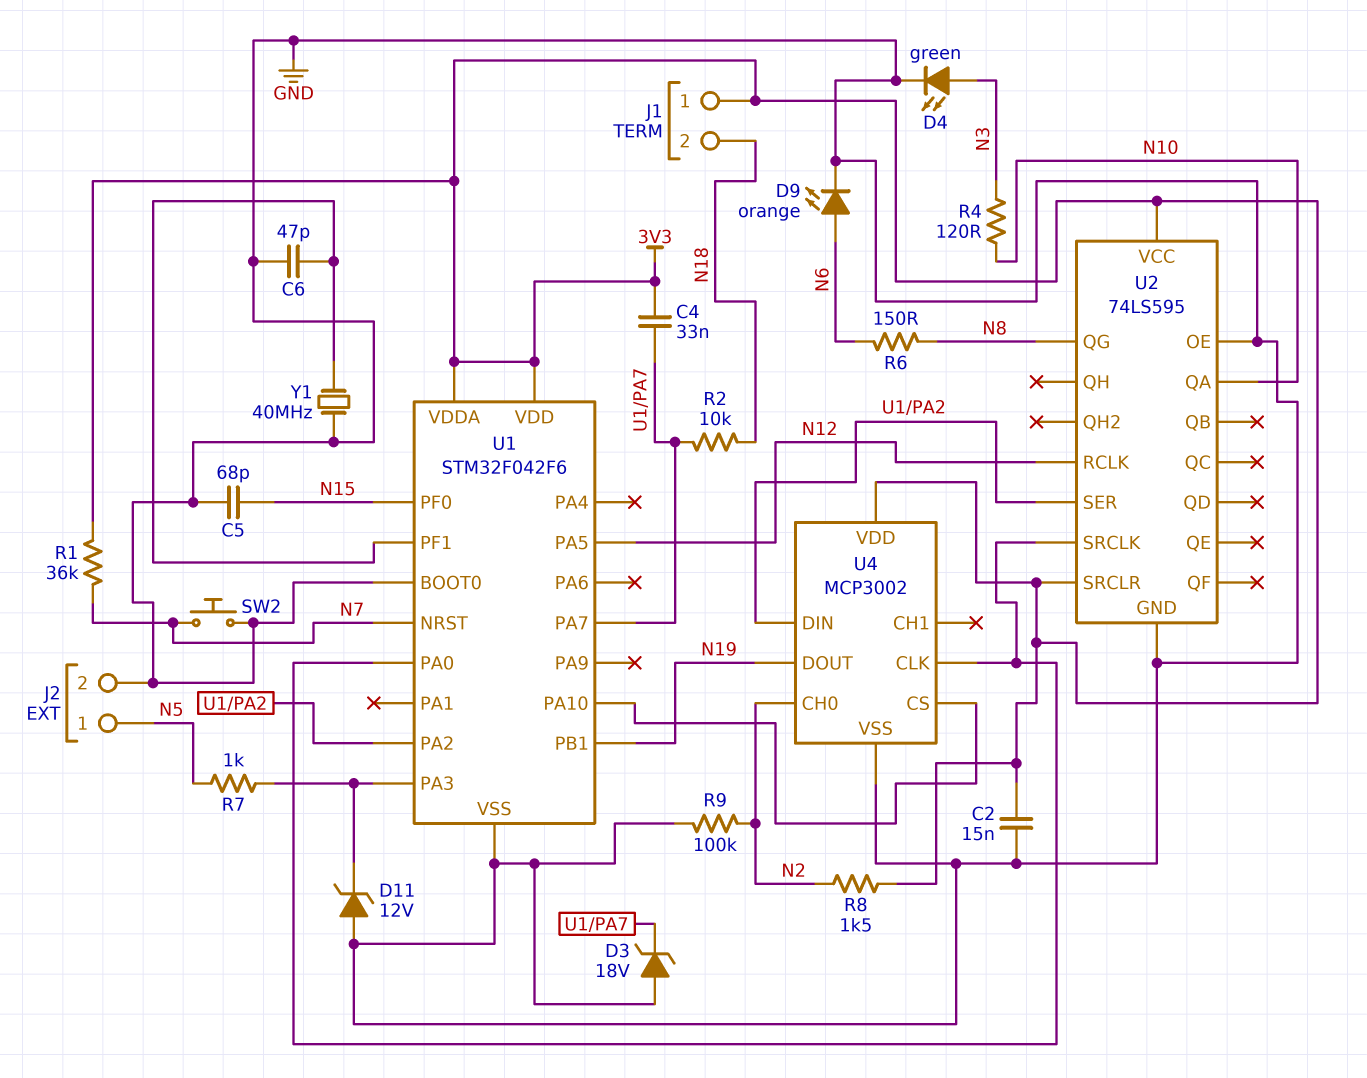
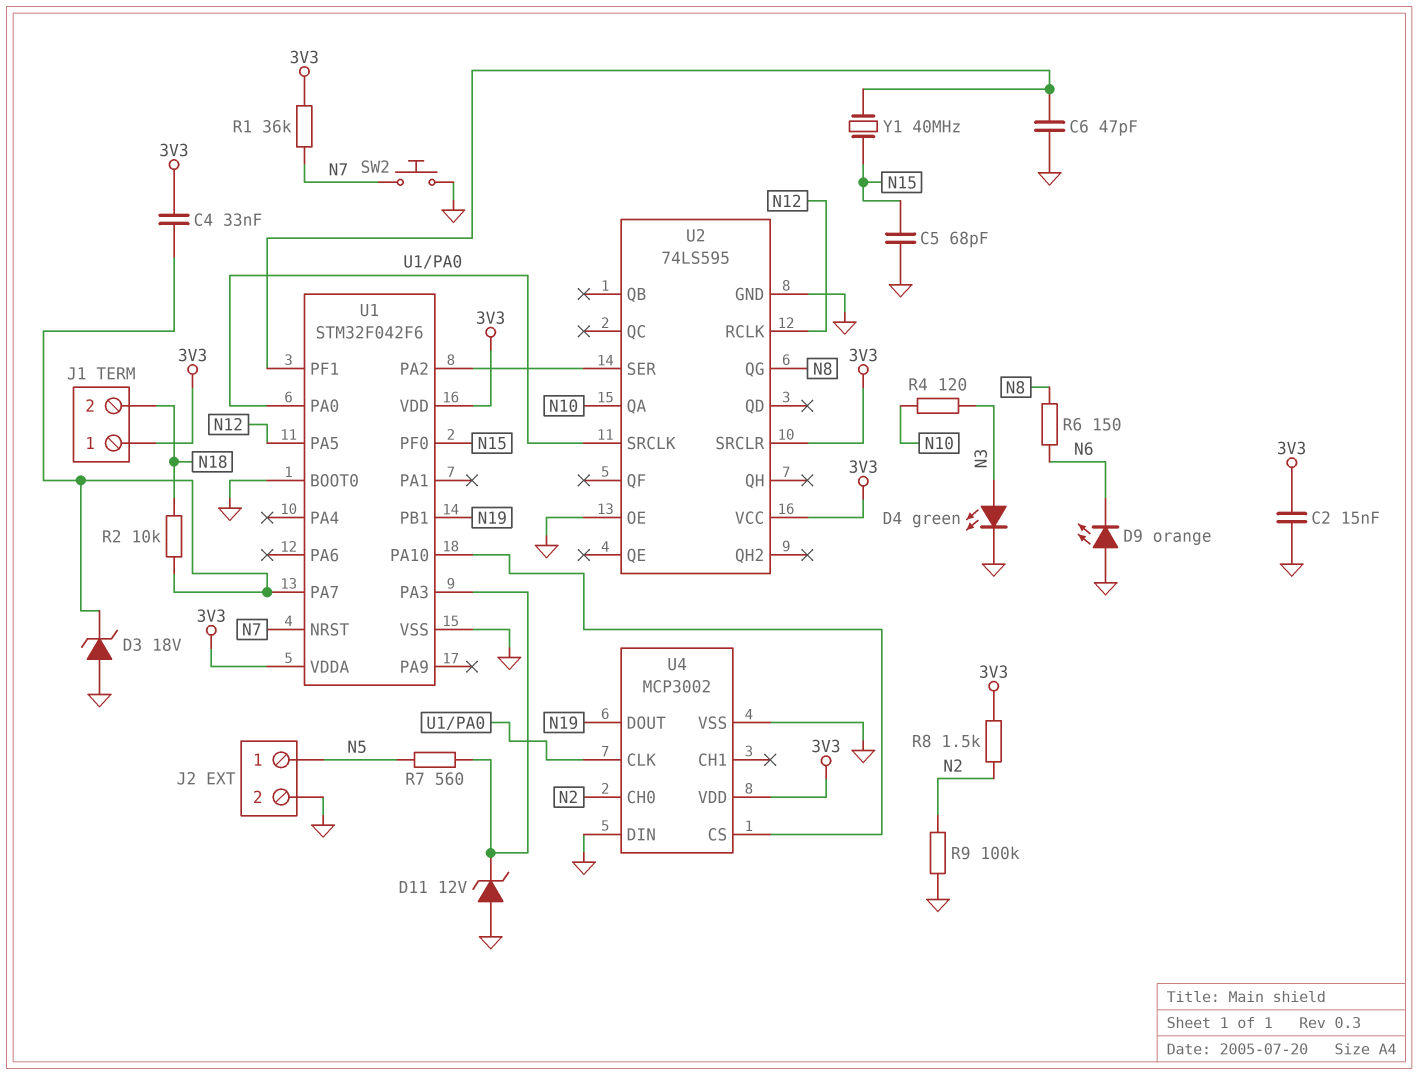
D9: LED orange (A N6, K GND) -> LED orange (A GND, K N6)
R7: 1k (N5, U1/PA3) -> 560 (N5, U1/PA3)
U4 pin DIN: U1/PA2 -> GND
Y1: 40MHz (GND, U1/PF1) -> 40MHz (N15, U1/PF1)

